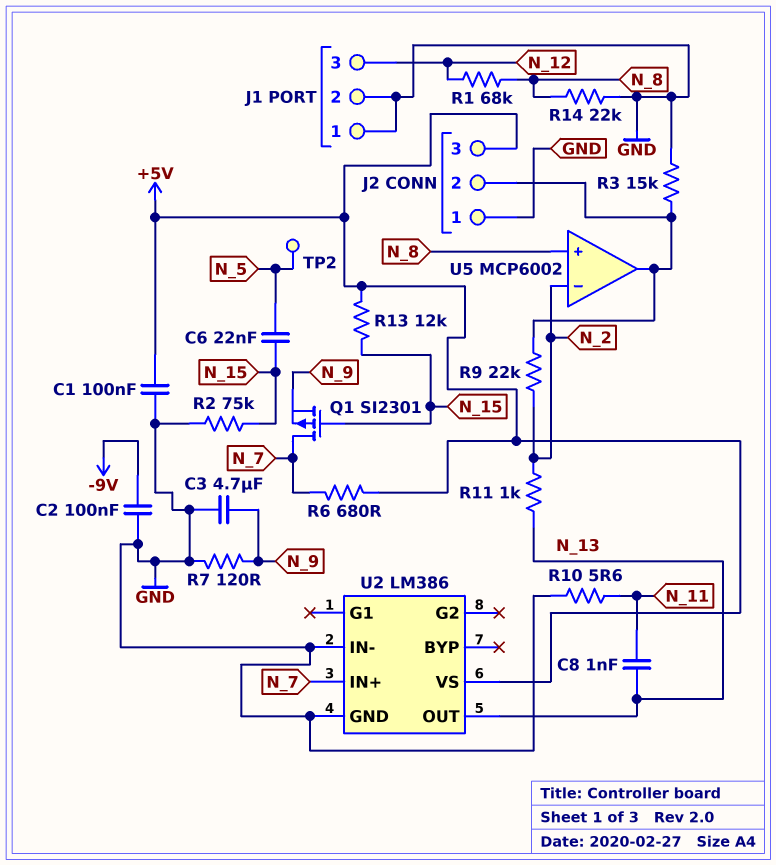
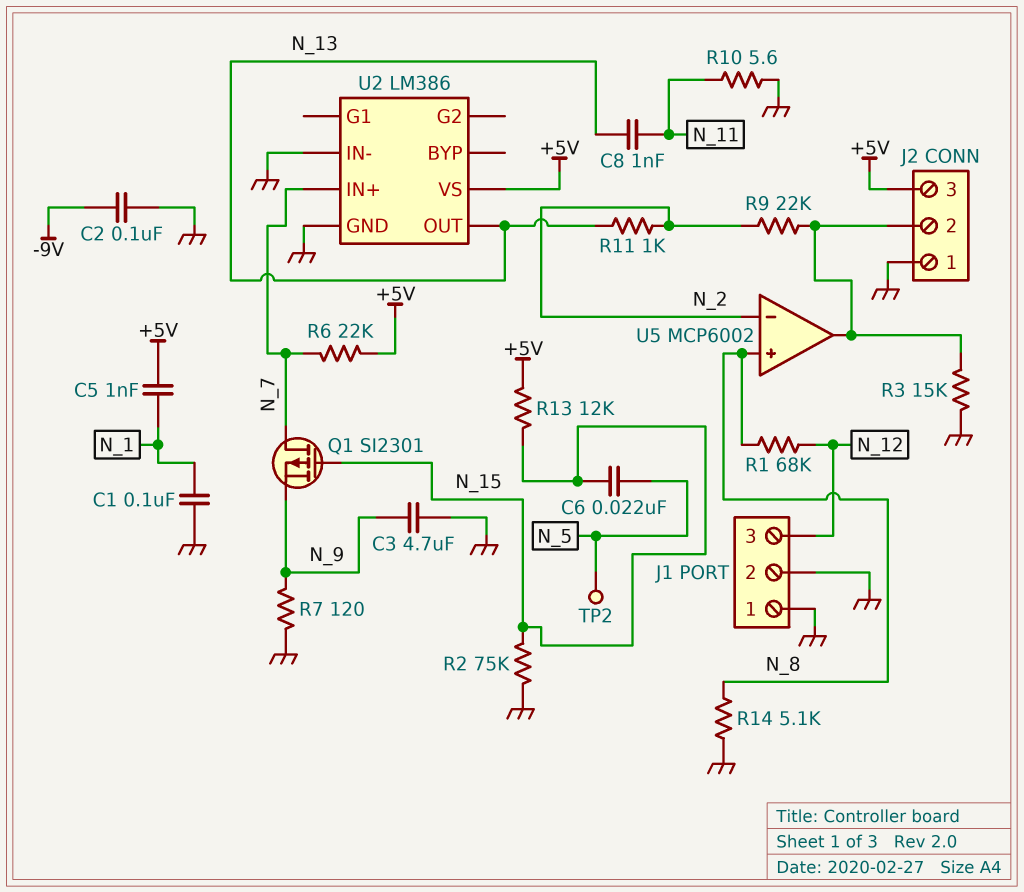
C1: 100nF (+5V, GND) -> 100nF (GND, N_1)
C5: none -> 1nF (+5V, N_1)
R6: 680 (+5V, N_7) -> 22k (+5V, N_7)
R14: 22k (GND, N_8) -> 5.1k (GND, N_8)

